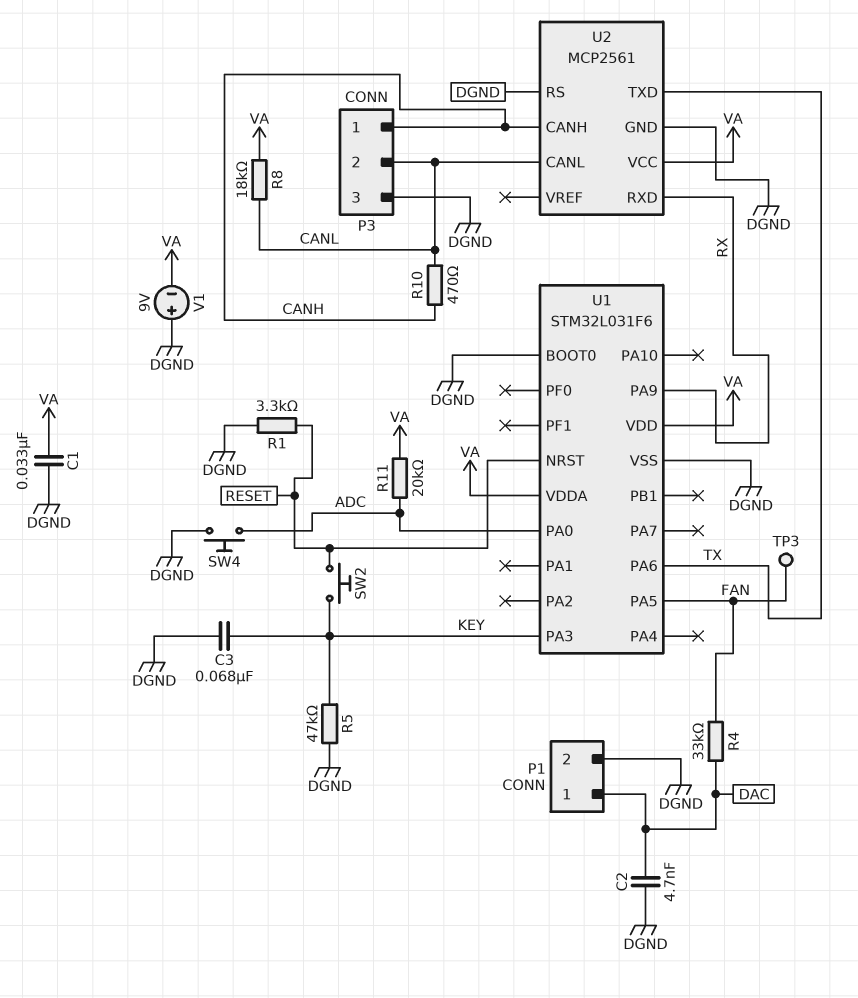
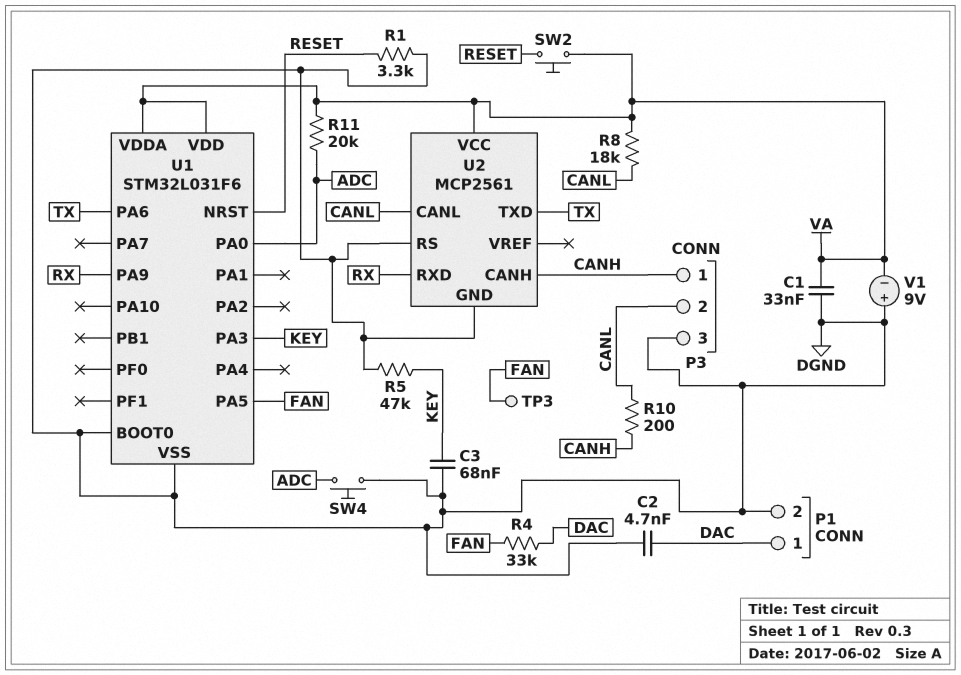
R10: 470 (CANH, CANL) -> 200 (CANH, CANL)
SW2: button (KEY, RESET) -> button (RESET, VA)

